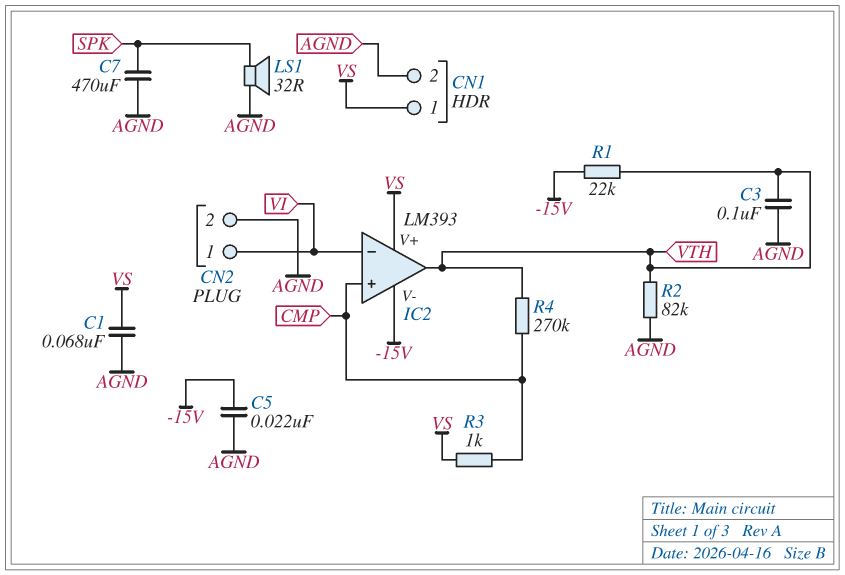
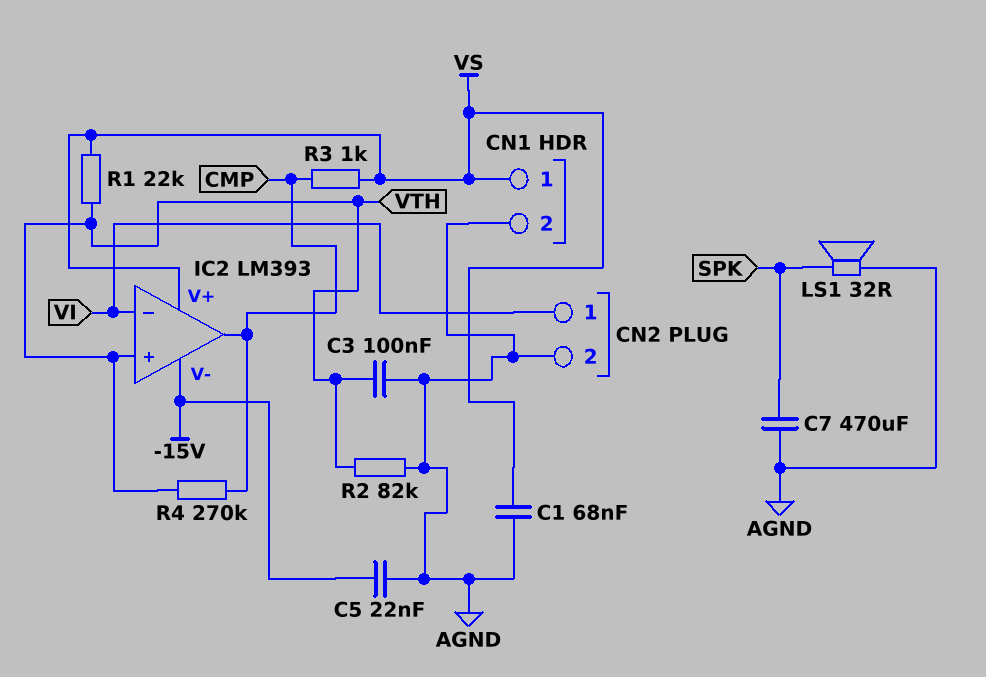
IC2 pin in+: CMP -> VTH
IC2 pin out: VTH -> CMP
R1: 22k (-15V, VTH) -> 22k (VS, VTH)

